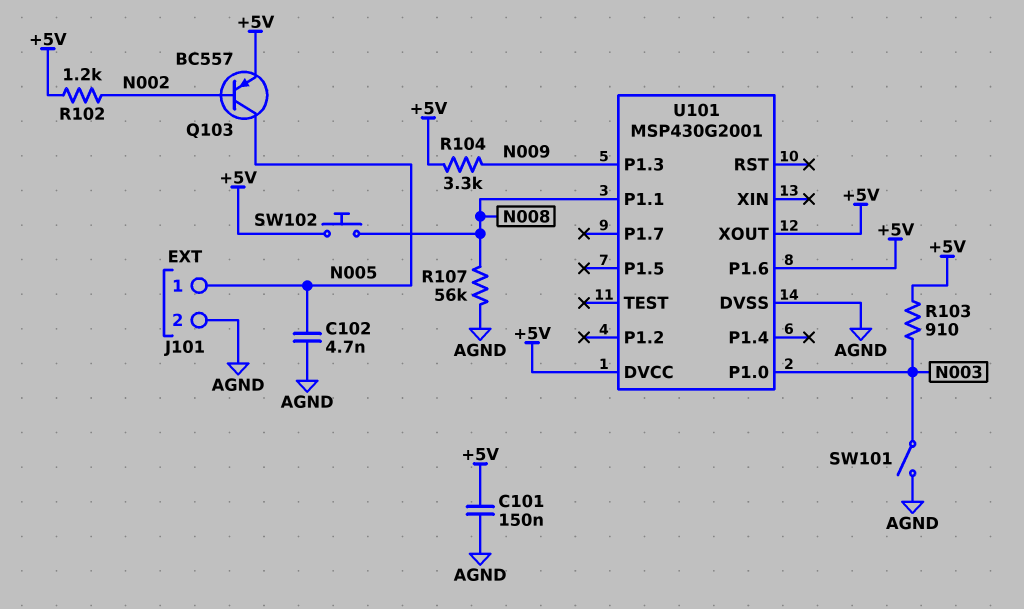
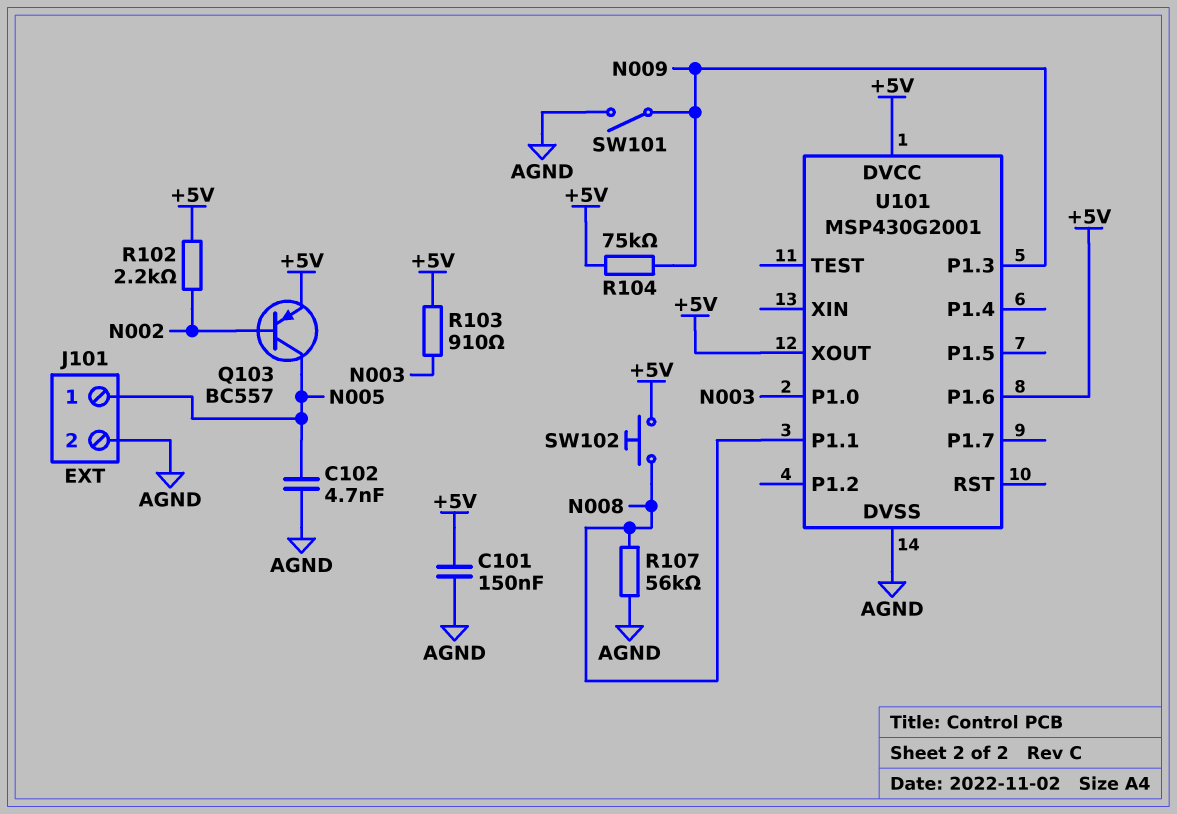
R102: 1.2k (+5V, N002) -> 2.2k (+5V, N002)
R104: 3.3k (+5V, N009) -> 75k (+5V, N009)
SW101: switch (AGND, N003) -> switch (AGND, N009)

